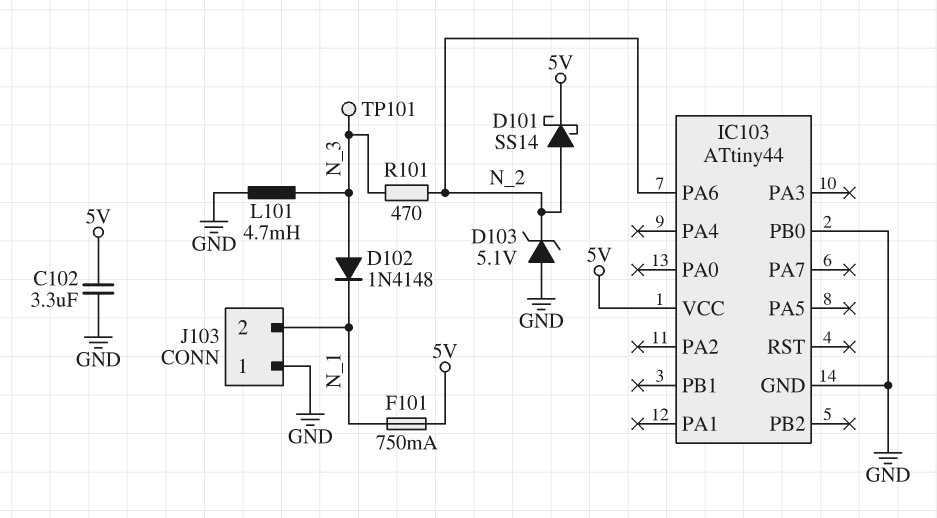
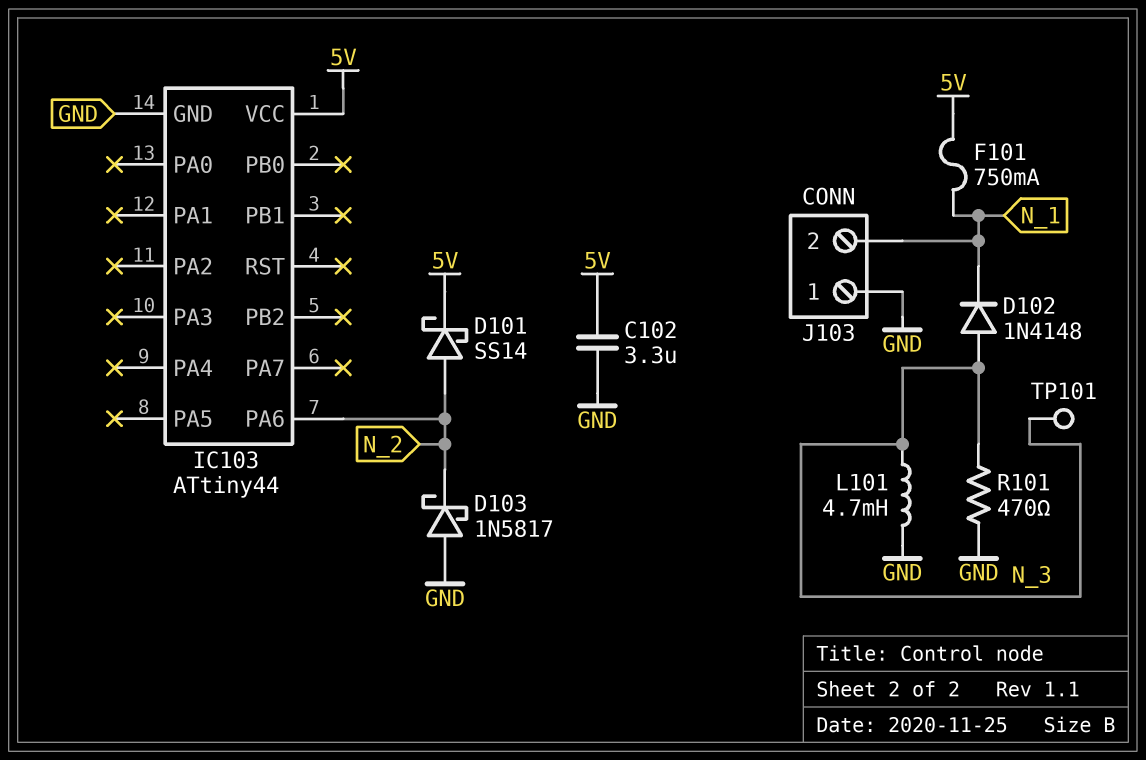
D103: zener 5.1V (A GND, K N_2) -> schottky 1N5817 (A GND, K N_2)
IC103 pin PB0: GND -> none
R101: 470 (N_2, N_3) -> 470 (GND, N_3)

